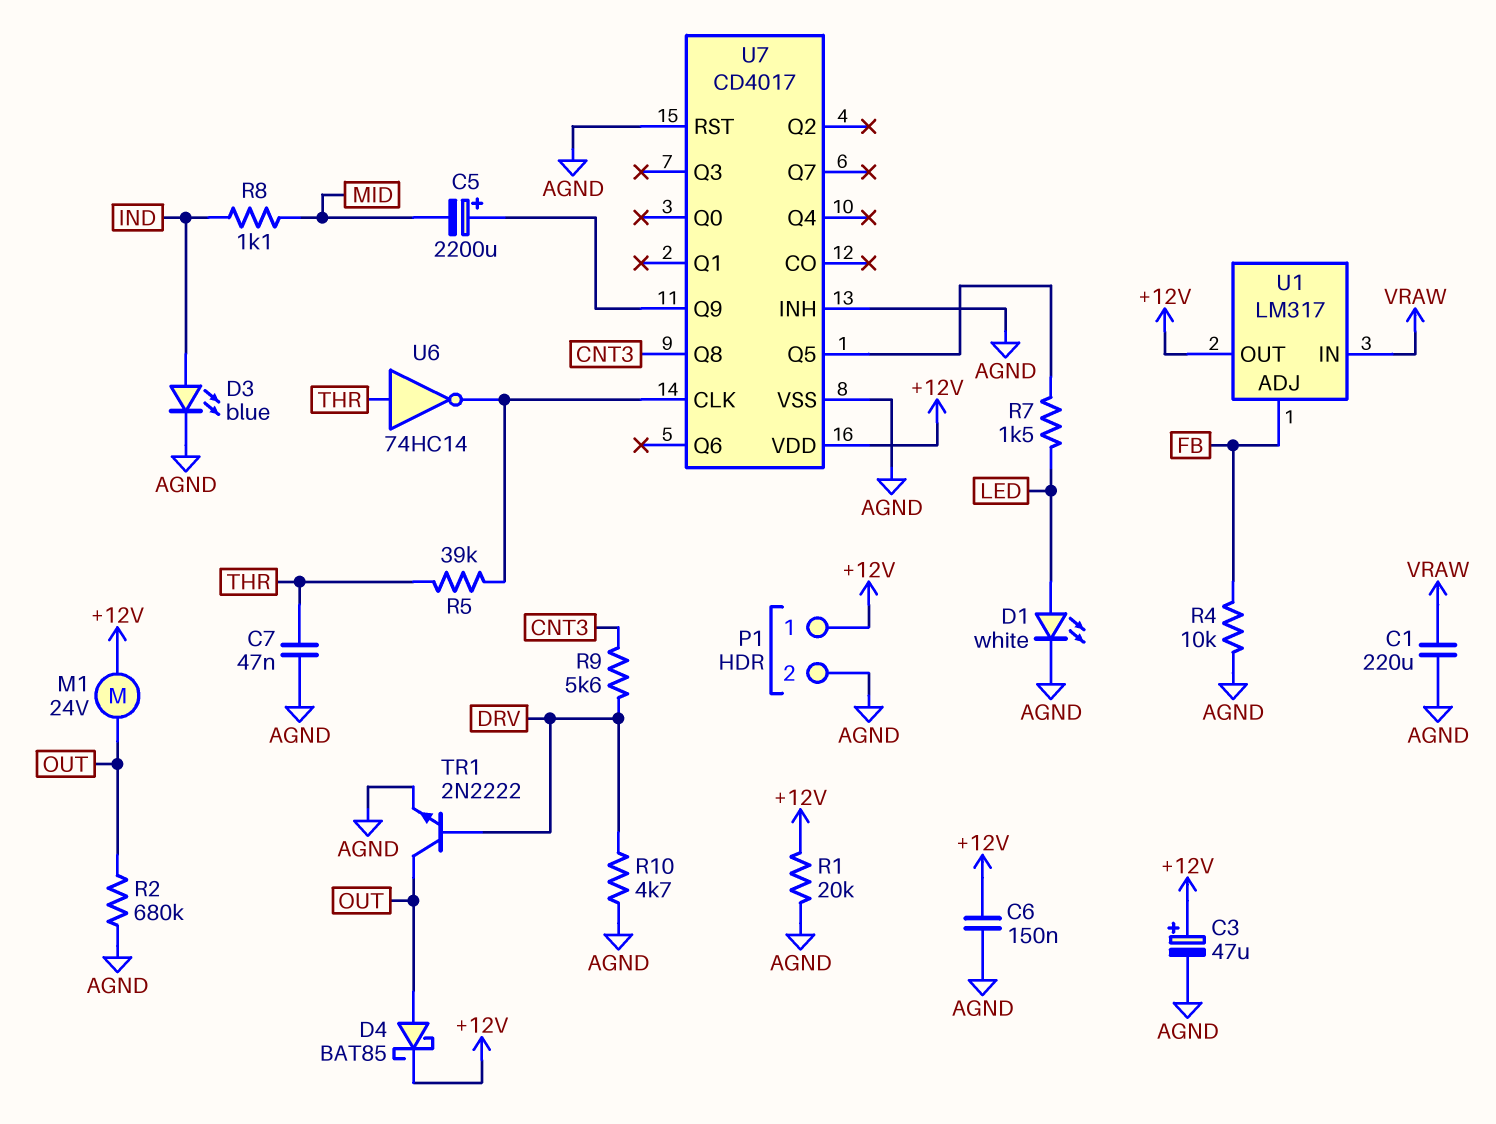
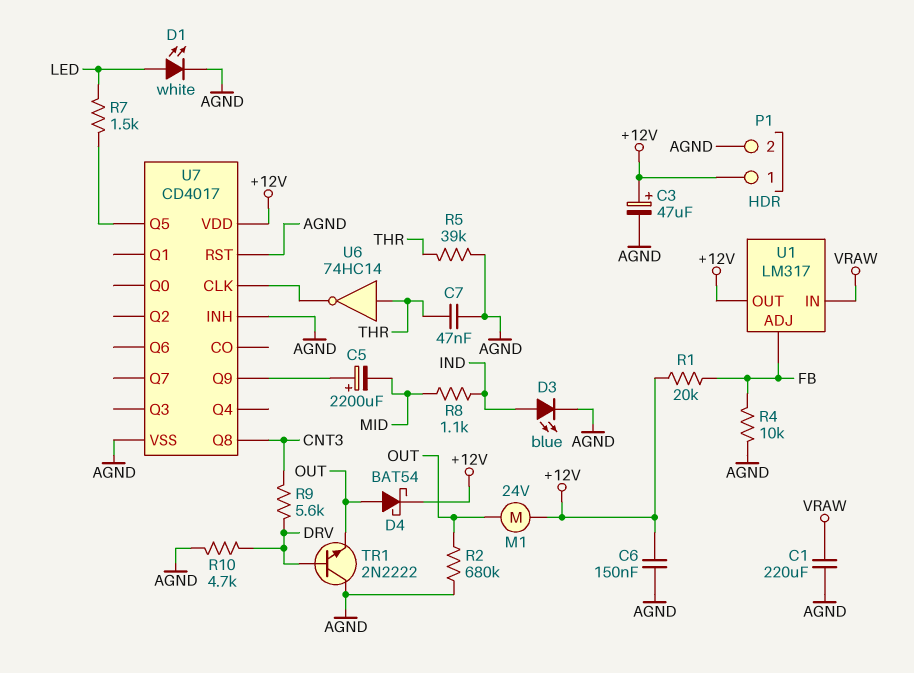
D4: schottky BAT85 (A OUT, K +12V) -> schottky BAT54 (A OUT, K +12V)
R1: 20k (+12V, AGND) -> 20k (+12V, FB)
R5: 39k (THR, U7/CLK) -> 39k (AGND, THR)
TR1: NPN 2N2222 (B DRV, C OUT, E AGND) -> NPN 2N2222 (B DRV, C AGND, E OUT)

